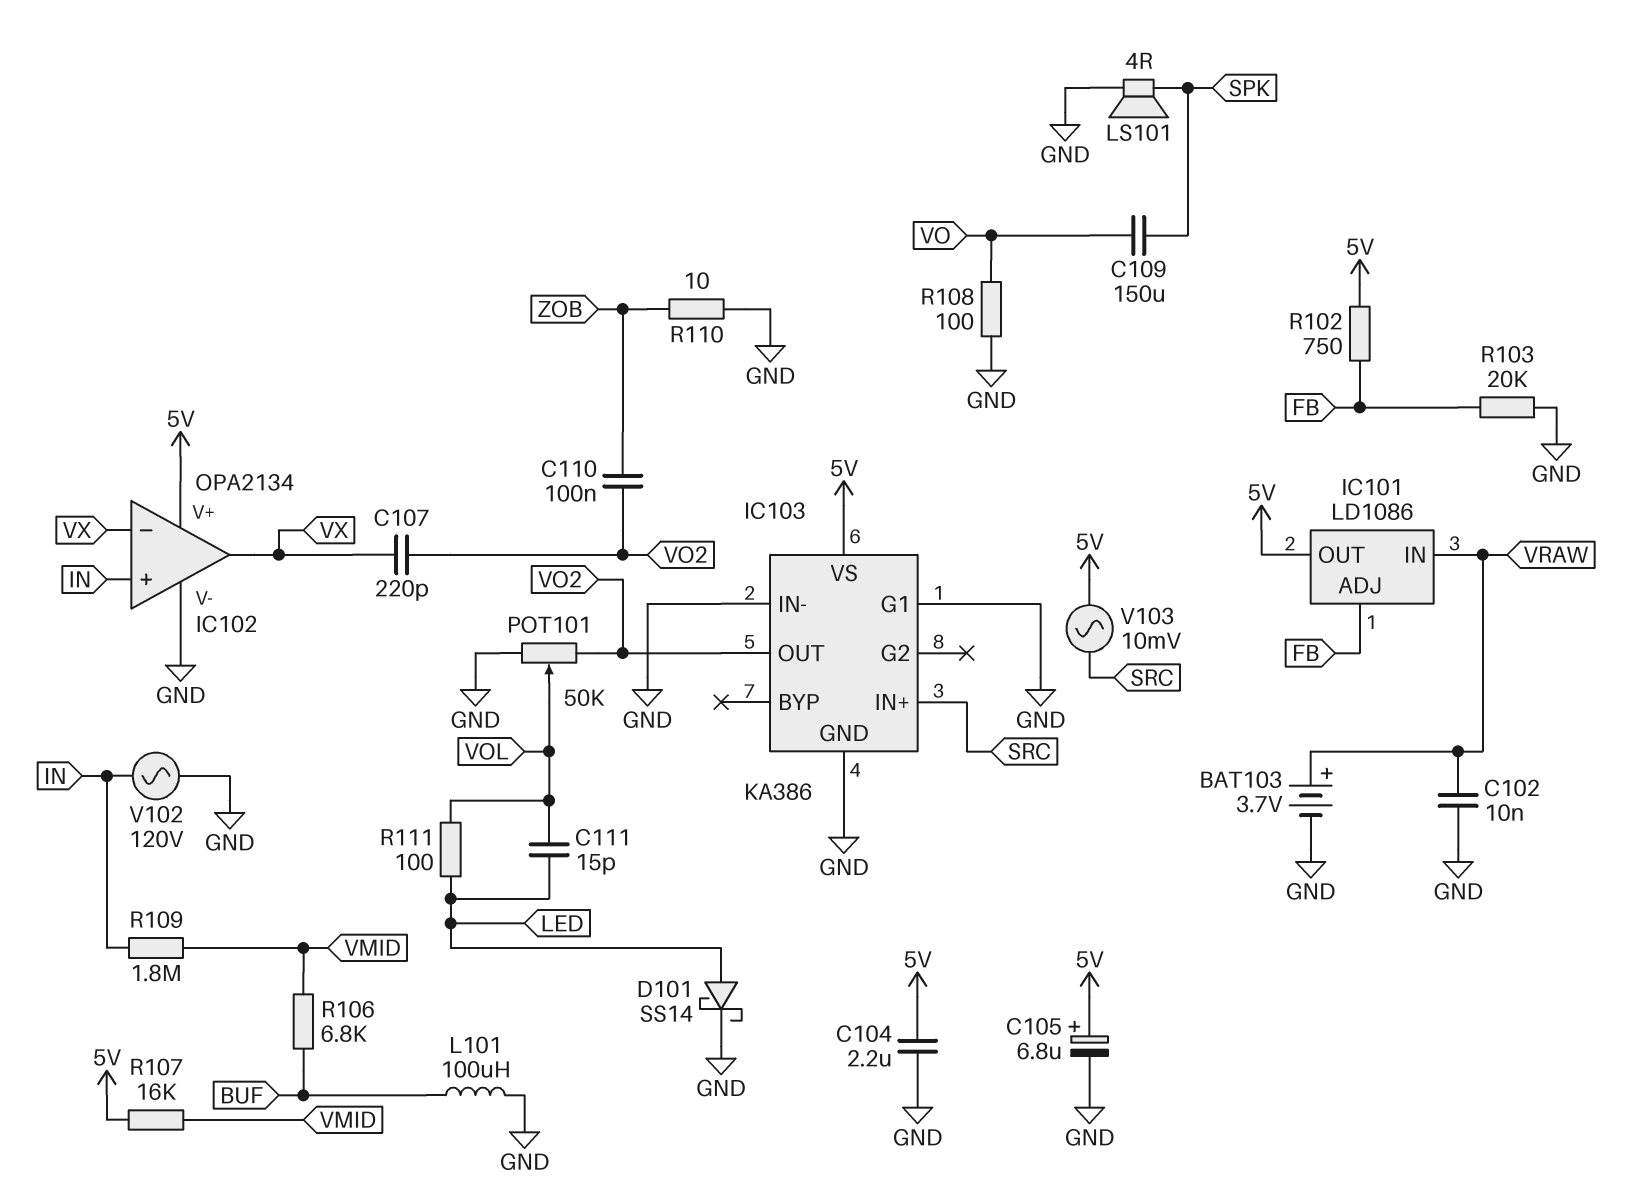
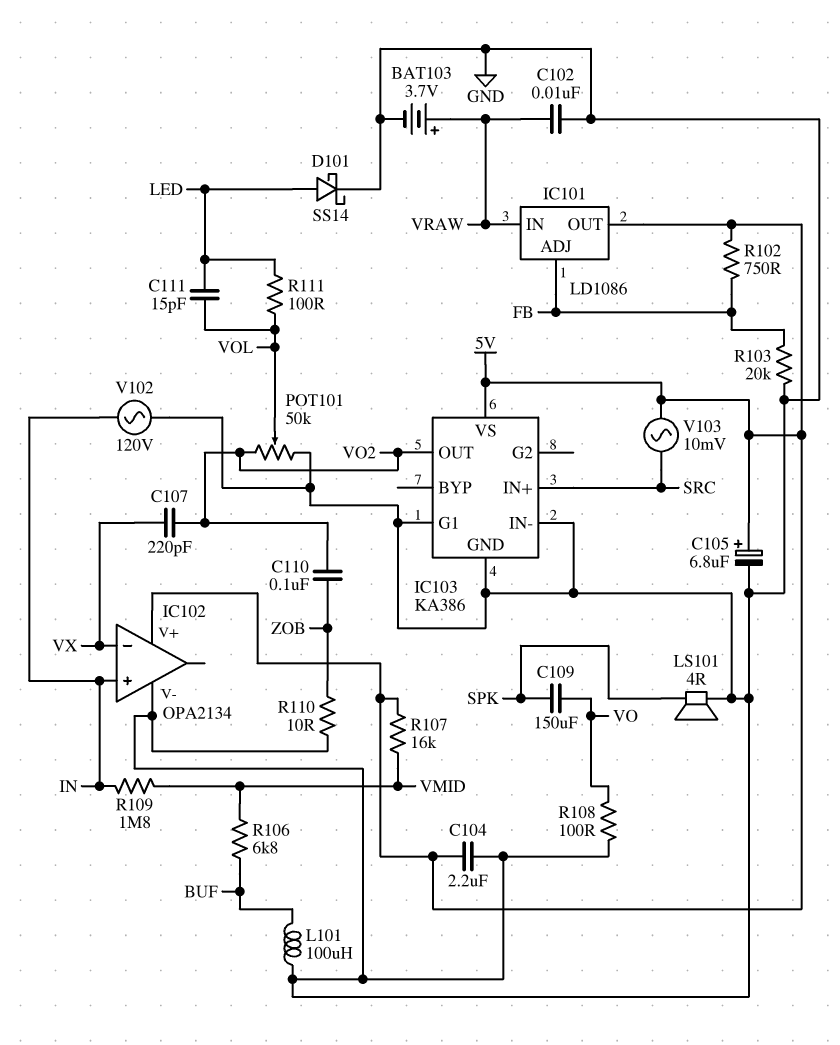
IC102 pin out: VX -> none

